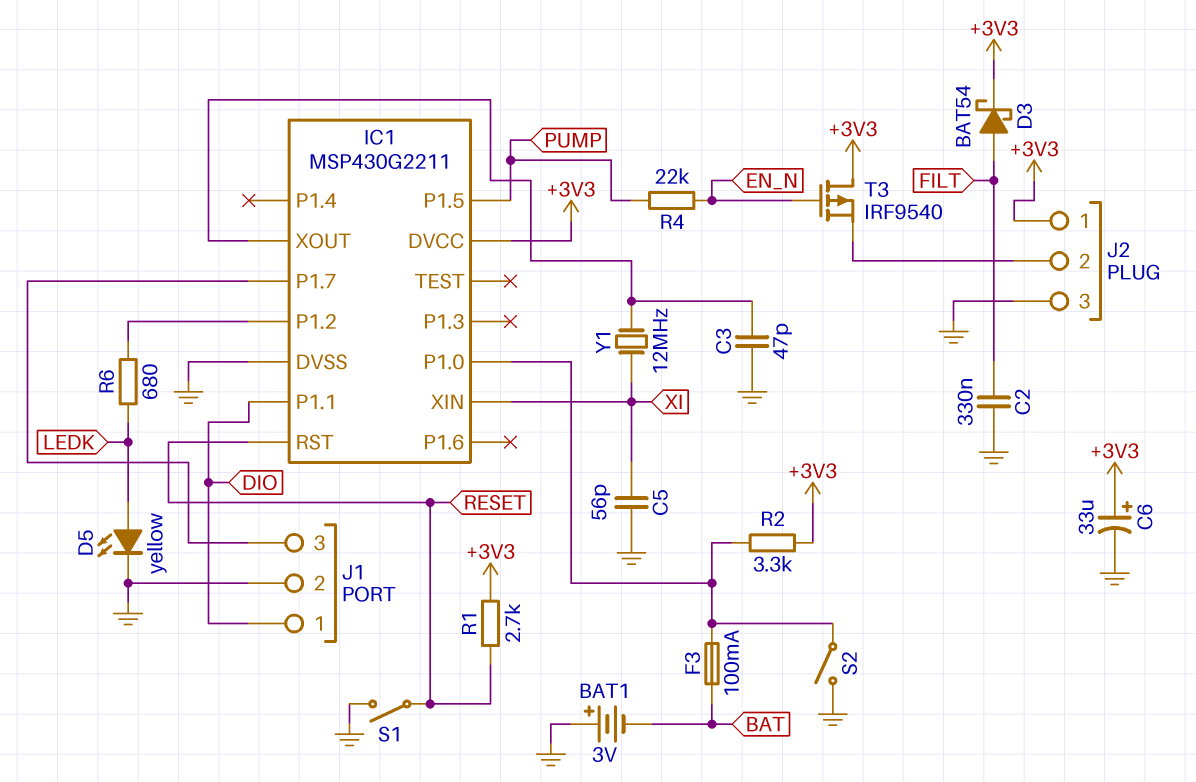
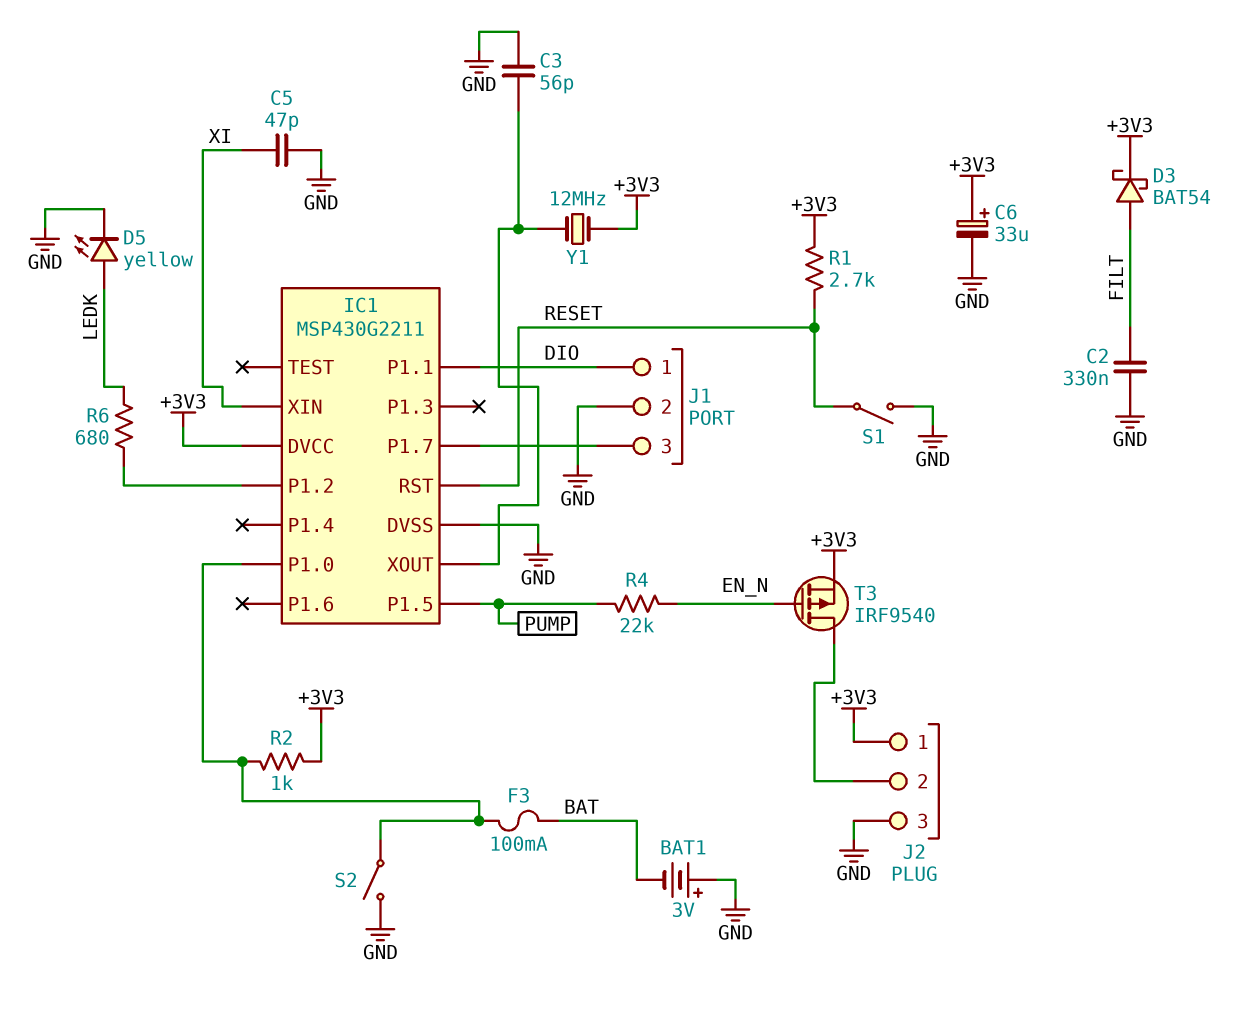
C3: 47pF (GND, IC1/XOUT) -> 56pF (GND, IC1/XOUT)
C5: 56pF (GND, XI) -> 47pF (GND, XI)
R2: 3.3k (+3V3, IC1/P1.0) -> 1k (+3V3, IC1/P1.0)
T3: PMOS IRF9540 (G EN_N, D +3V3, S J2/2) -> PMOS IRF9540 (G EN_N, D J2/2, S +3V3)
Y1: 12MHz (IC1/XOUT, XI) -> 12MHz (+3V3, IC1/XOUT)

